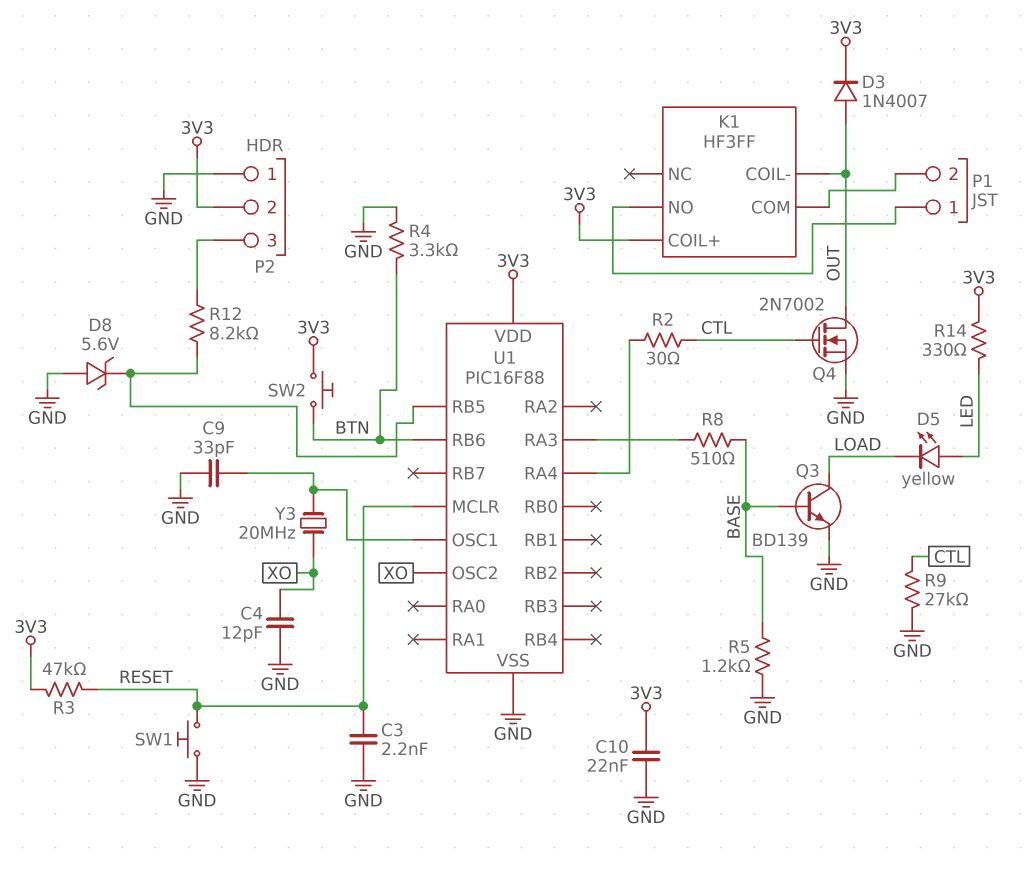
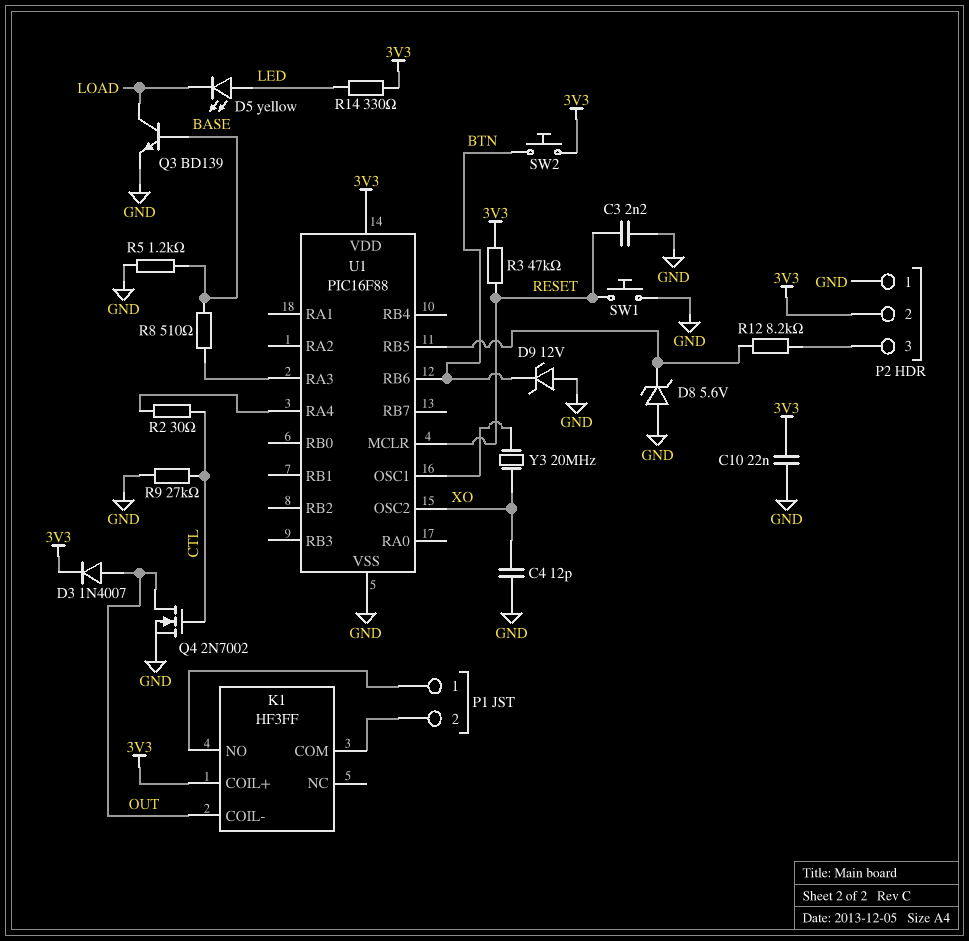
C9: 33pF (GND, U1/OSC1) -> none
D9: none -> zener 12V (A GND, K BTN)
R4: 3.3k (BTN, GND) -> none

